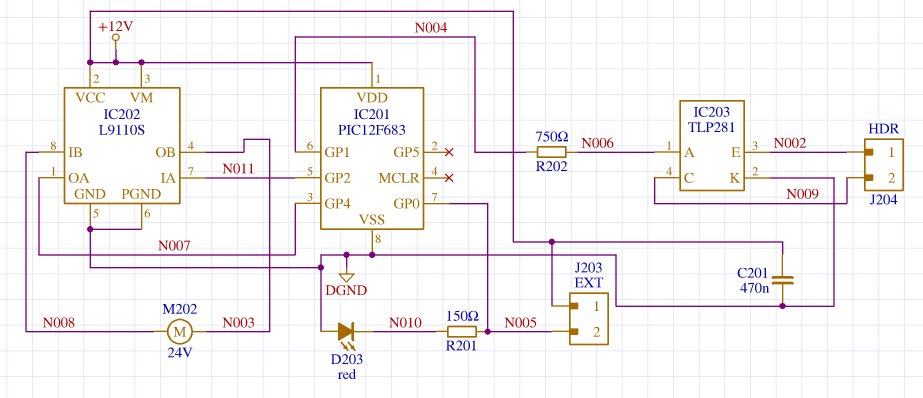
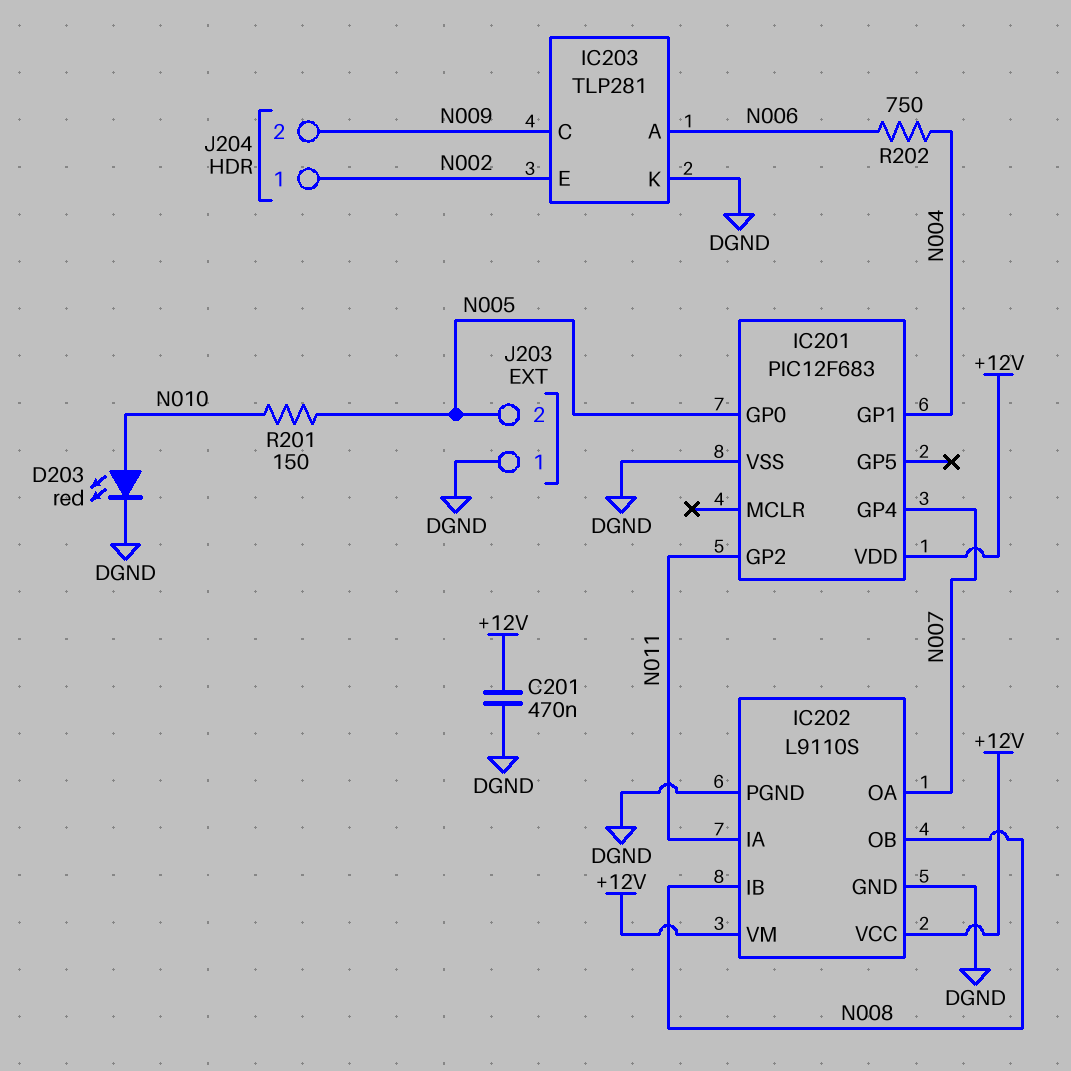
D203: LED red (A DGND, K N010) -> LED red (A N010, K DGND)
IC202 pin OB: N003 -> N008
J203 pin 1: +12V -> DGND
M202: motor 24V (N003, N008) -> none

